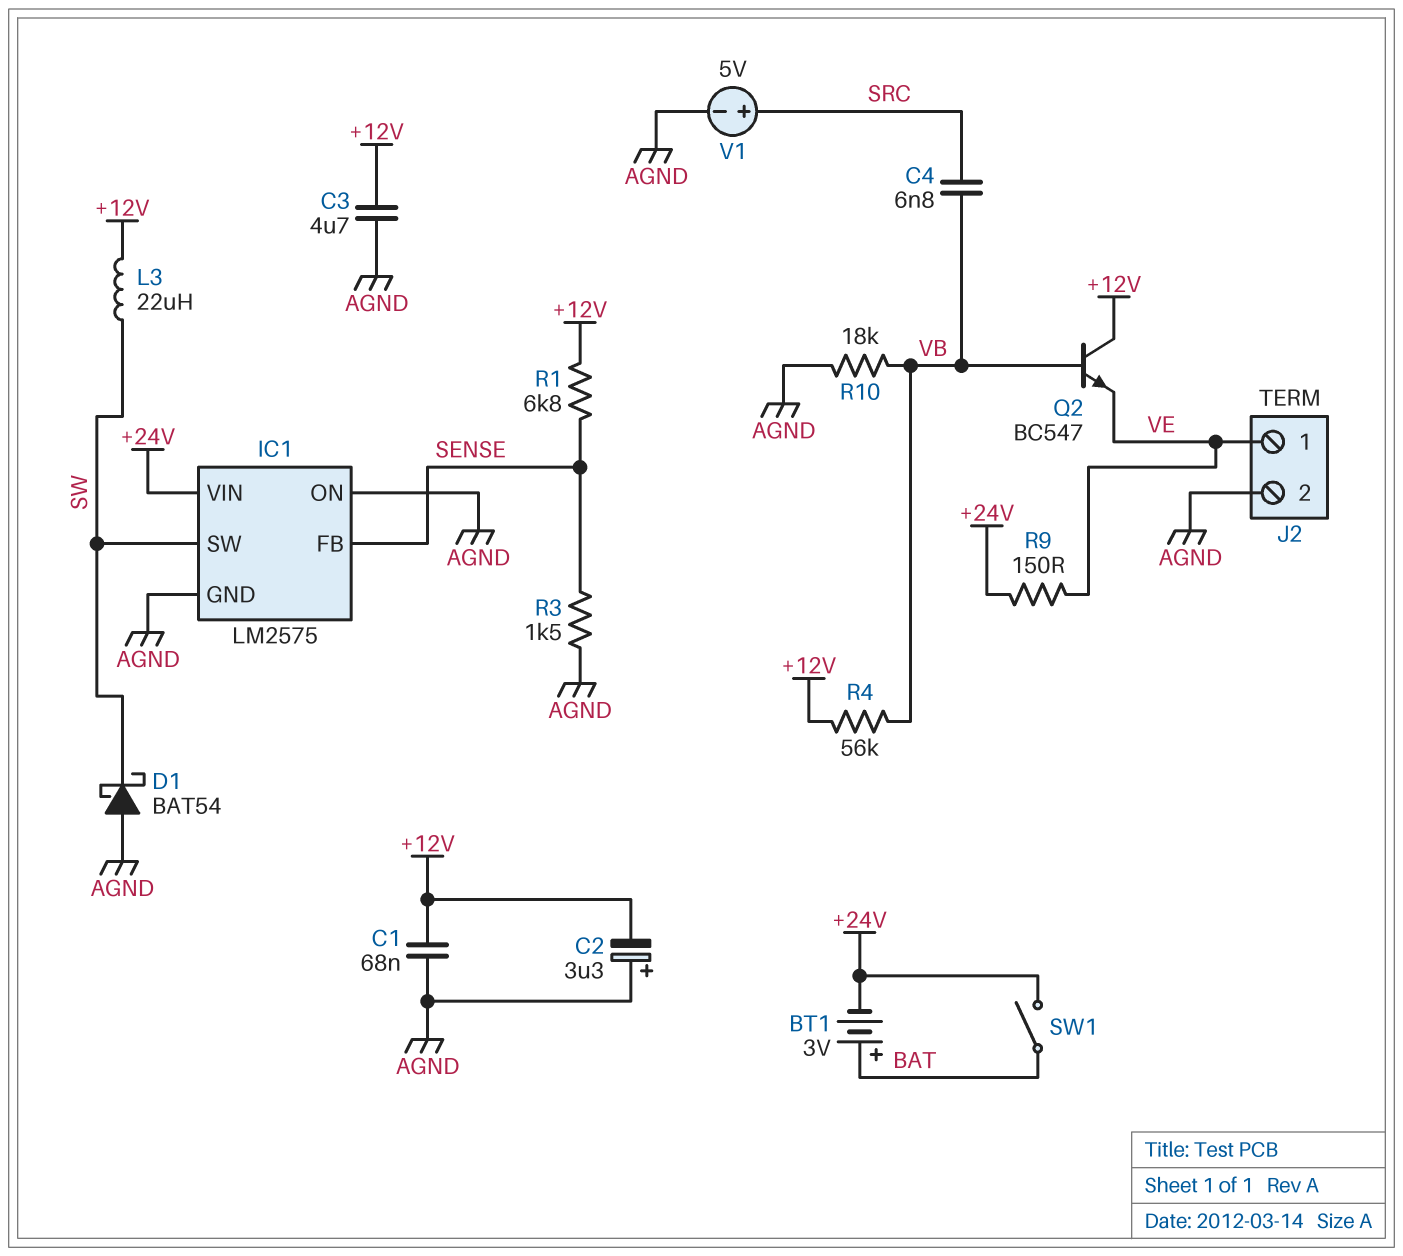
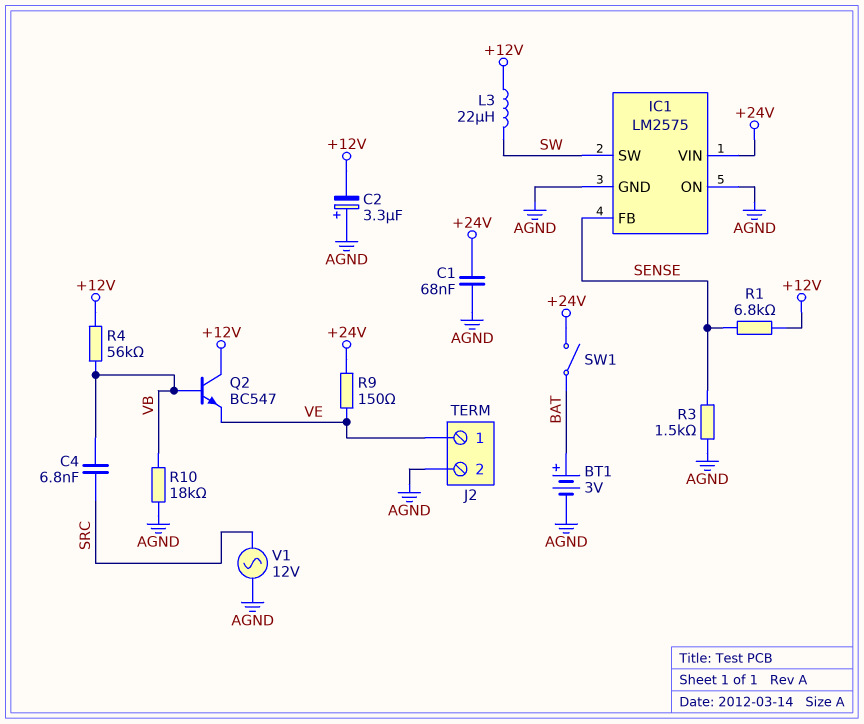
BT1: 3V (plus BAT, minus +24V) -> 3V (plus BAT, minus AGND)
C1: 68nF (+12V, AGND) -> 68nF (+24V, AGND)
C3: 4.7uF (+12V, AGND) -> none
D1: schottky BAT54 (A AGND, K SW) -> none
V1: 5V (plus SRC, minus AGND) -> AC 12V (AGND, SRC)

